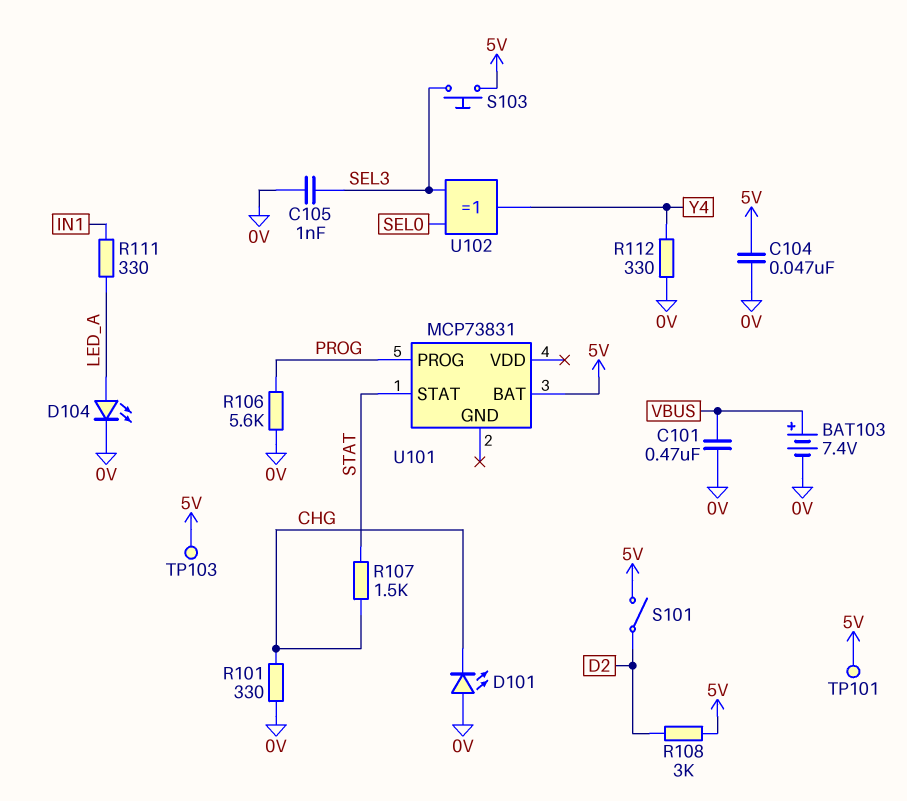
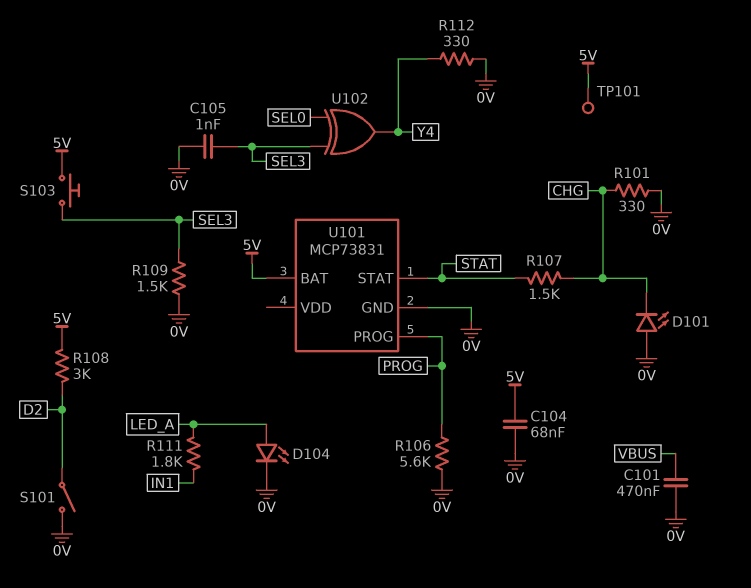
BAT103: 7.4V (plus VBUS, minus 0V) -> none
C104: 47nF (0V, 5V) -> 68nF (0V, 5V)
R109: none -> 1.5k (0V, SEL3)
R111: 330 (IN1, LED_A) -> 1.8k (IN1, LED_A)
S101: switch (5V, D2) -> switch (0V, D2)
TP103: test point (5V) -> none
U101 pin GND: none -> 0V

